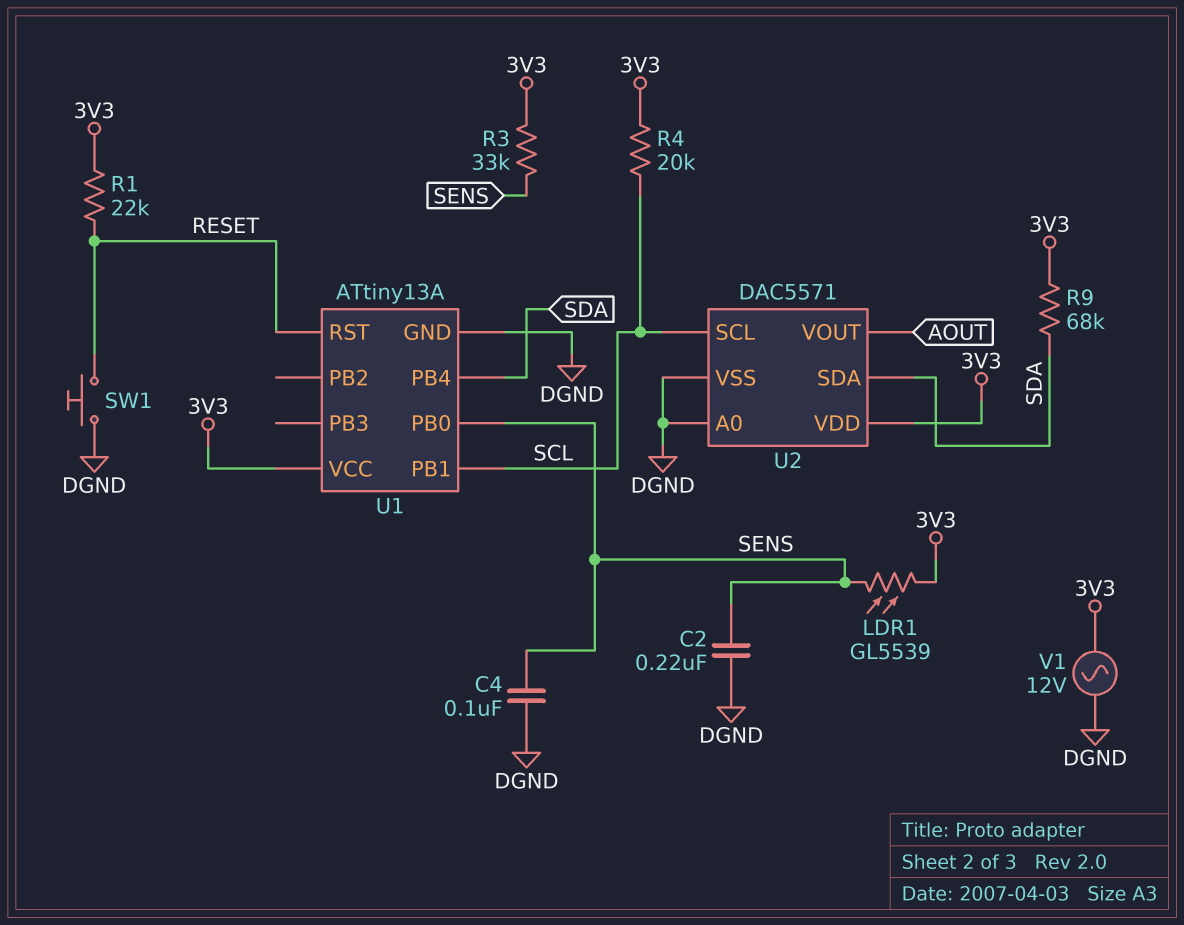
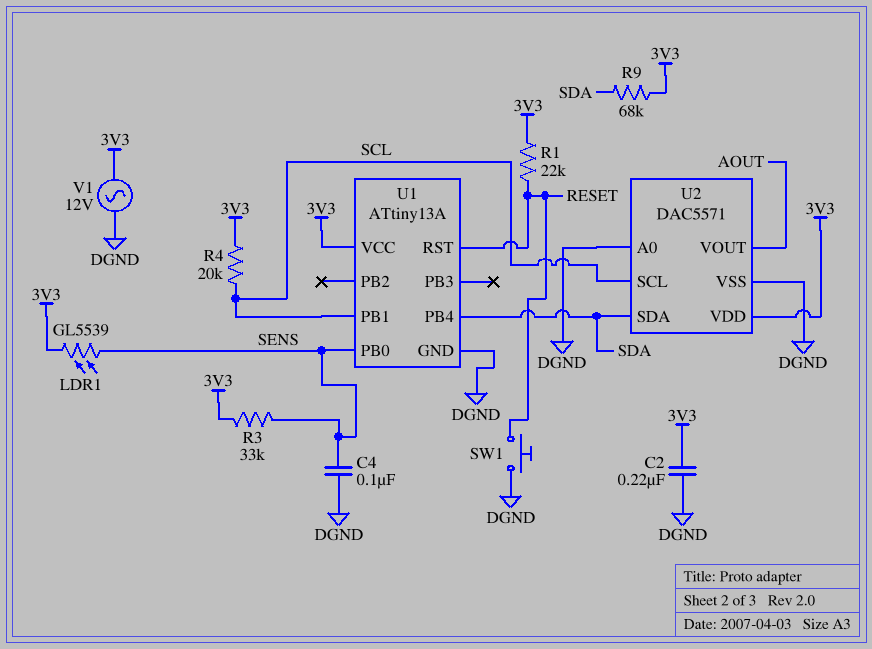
C2: 220nF (DGND, SENS) -> 220nF (3V3, DGND)

